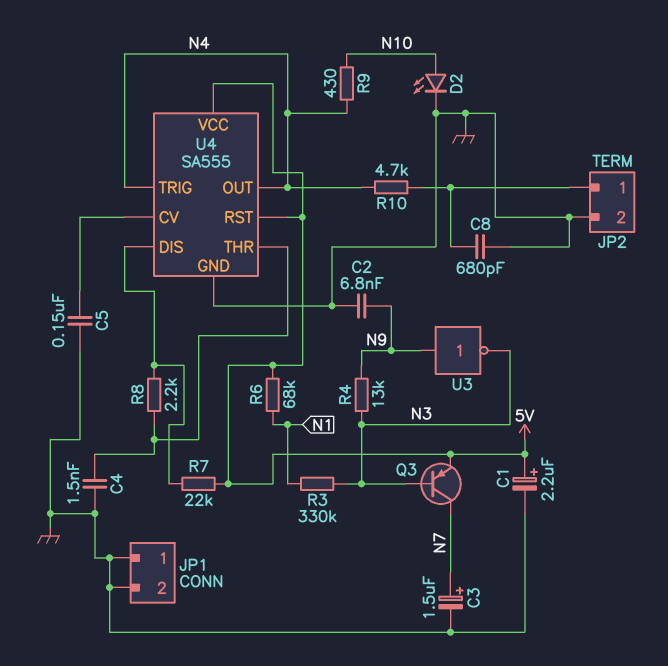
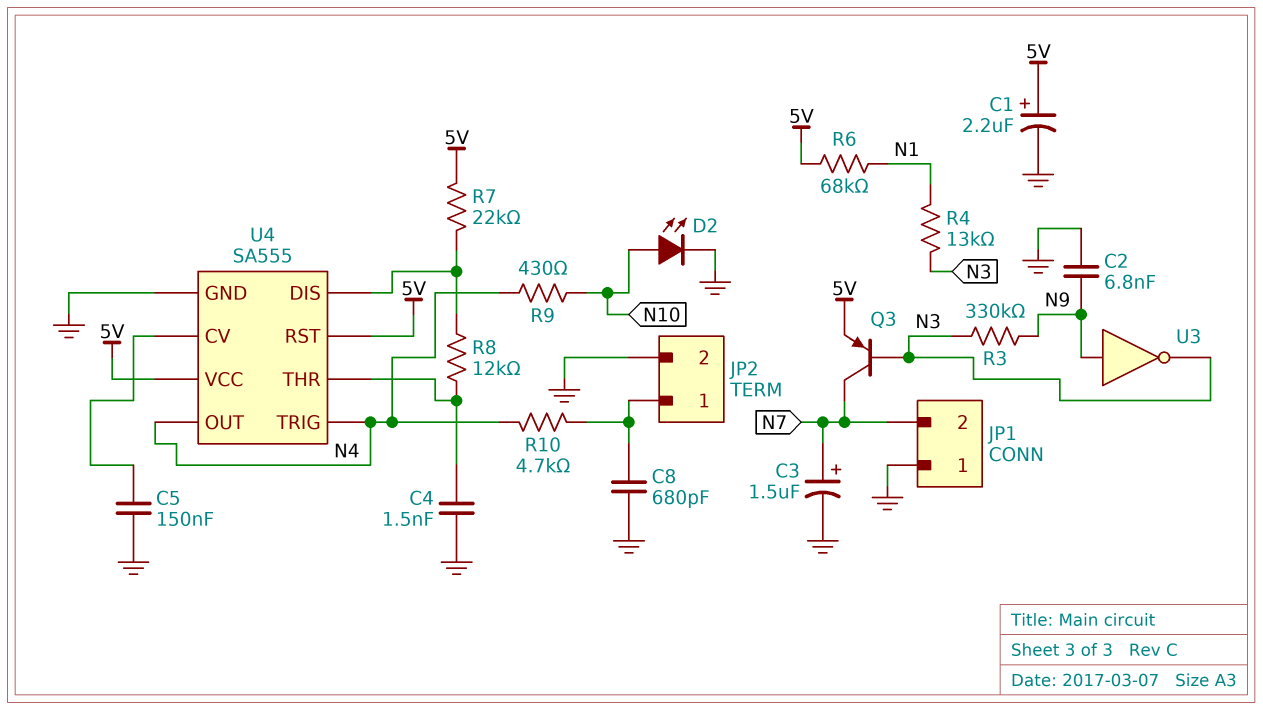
JP1 pin 2: GND -> N7
R3: 330k (N1, N3) -> 330k (N3, N9)
R4: 13k (N3, N9) -> 13k (N1, N3)
R8: 2.2k (U4/DIS, U4/THR) -> 12k (U4/DIS, U4/THR)

